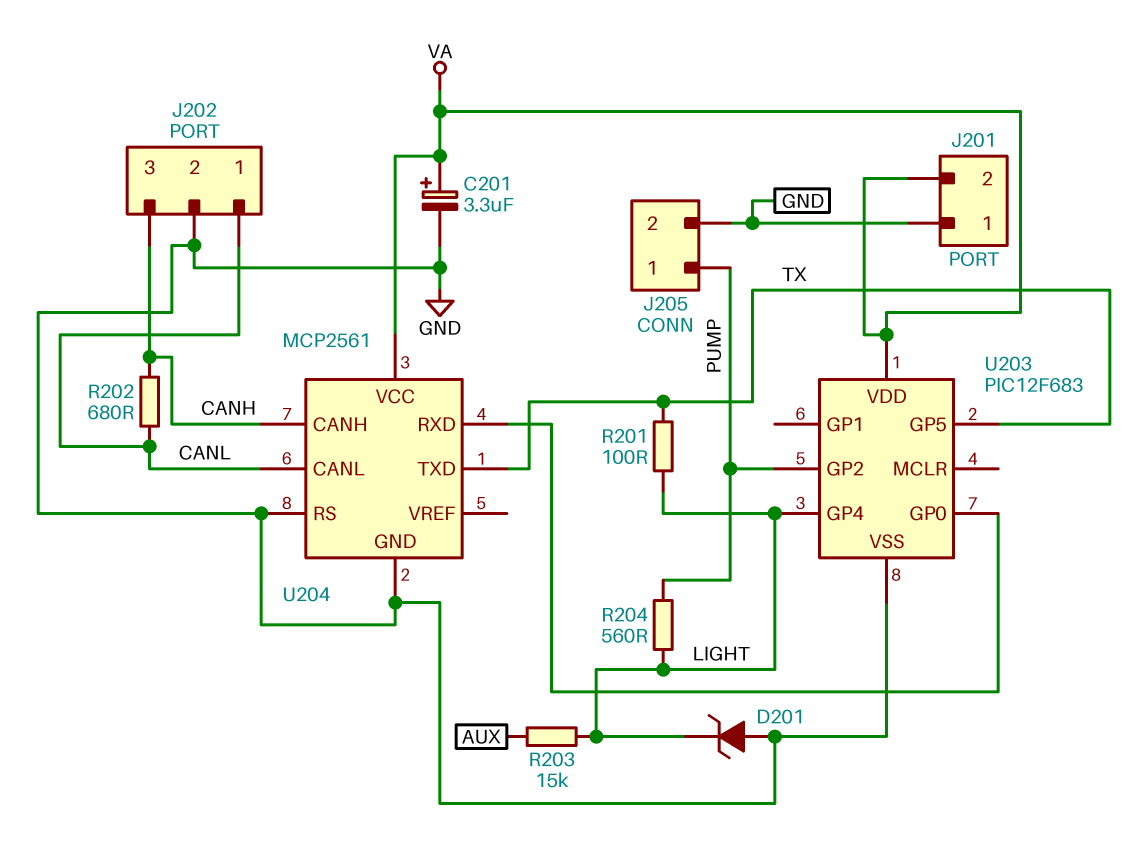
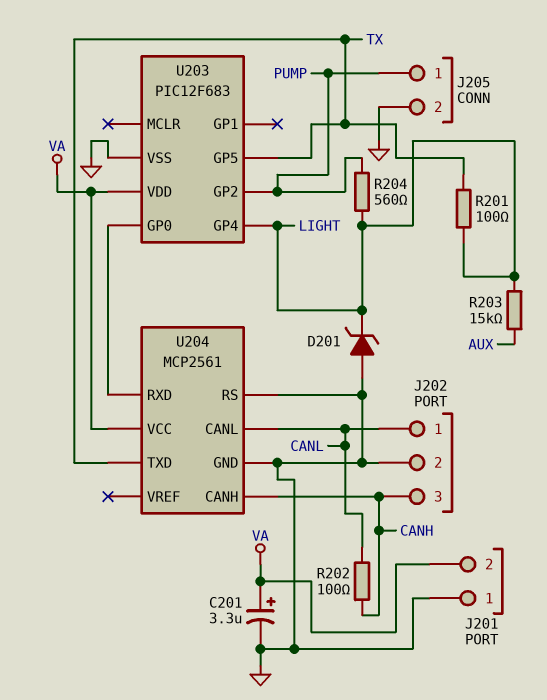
R202: 680 (CANH, CANL) -> 100 (CANH, CANL)

